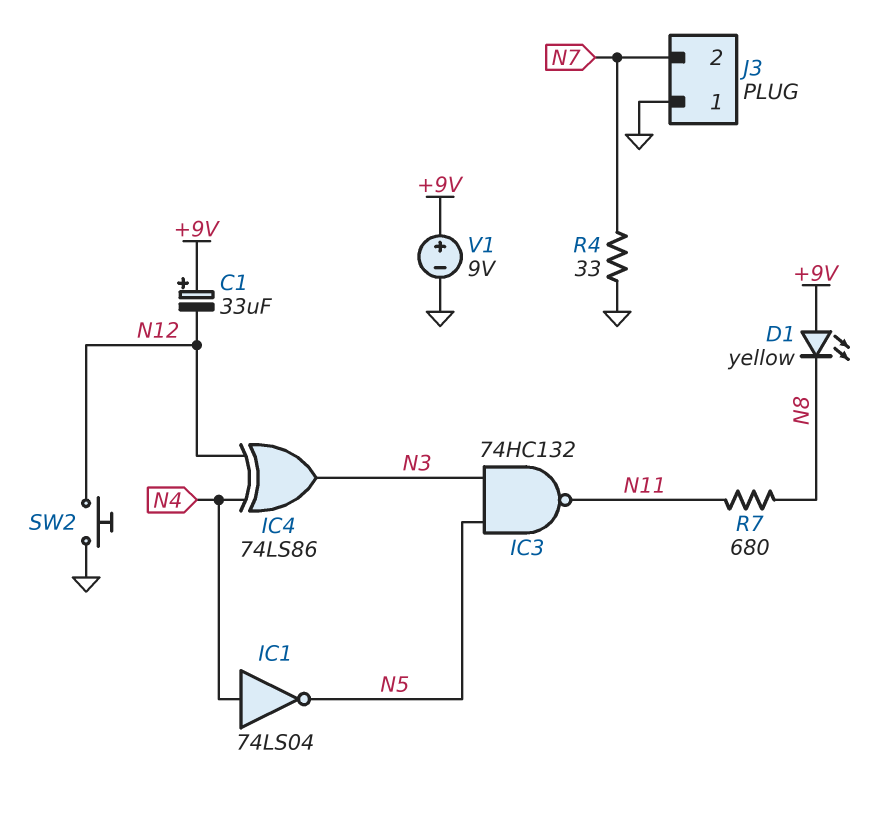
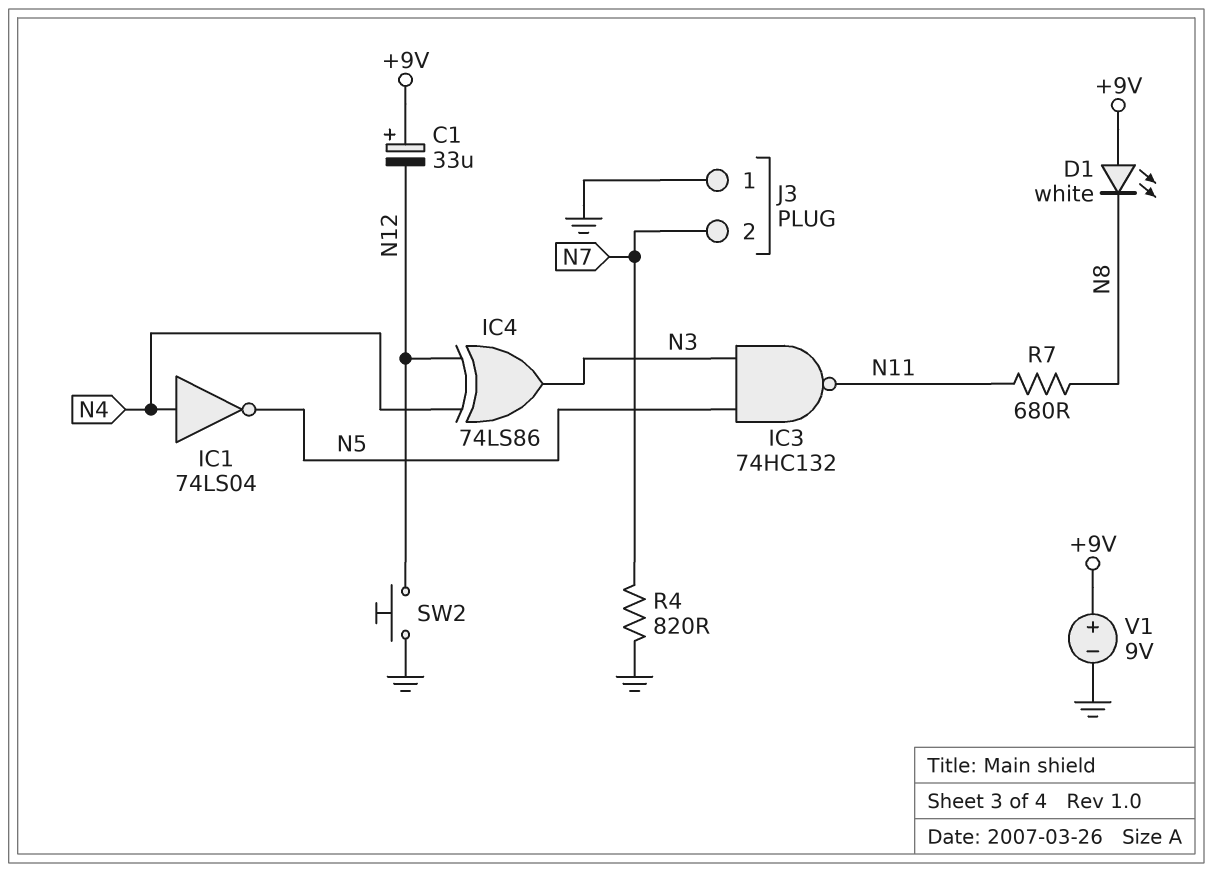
D1: LED yellow (A +9V, K N8) -> LED white (A +9V, K N8)
R4: 33 (GND, N7) -> 820 (GND, N7)

